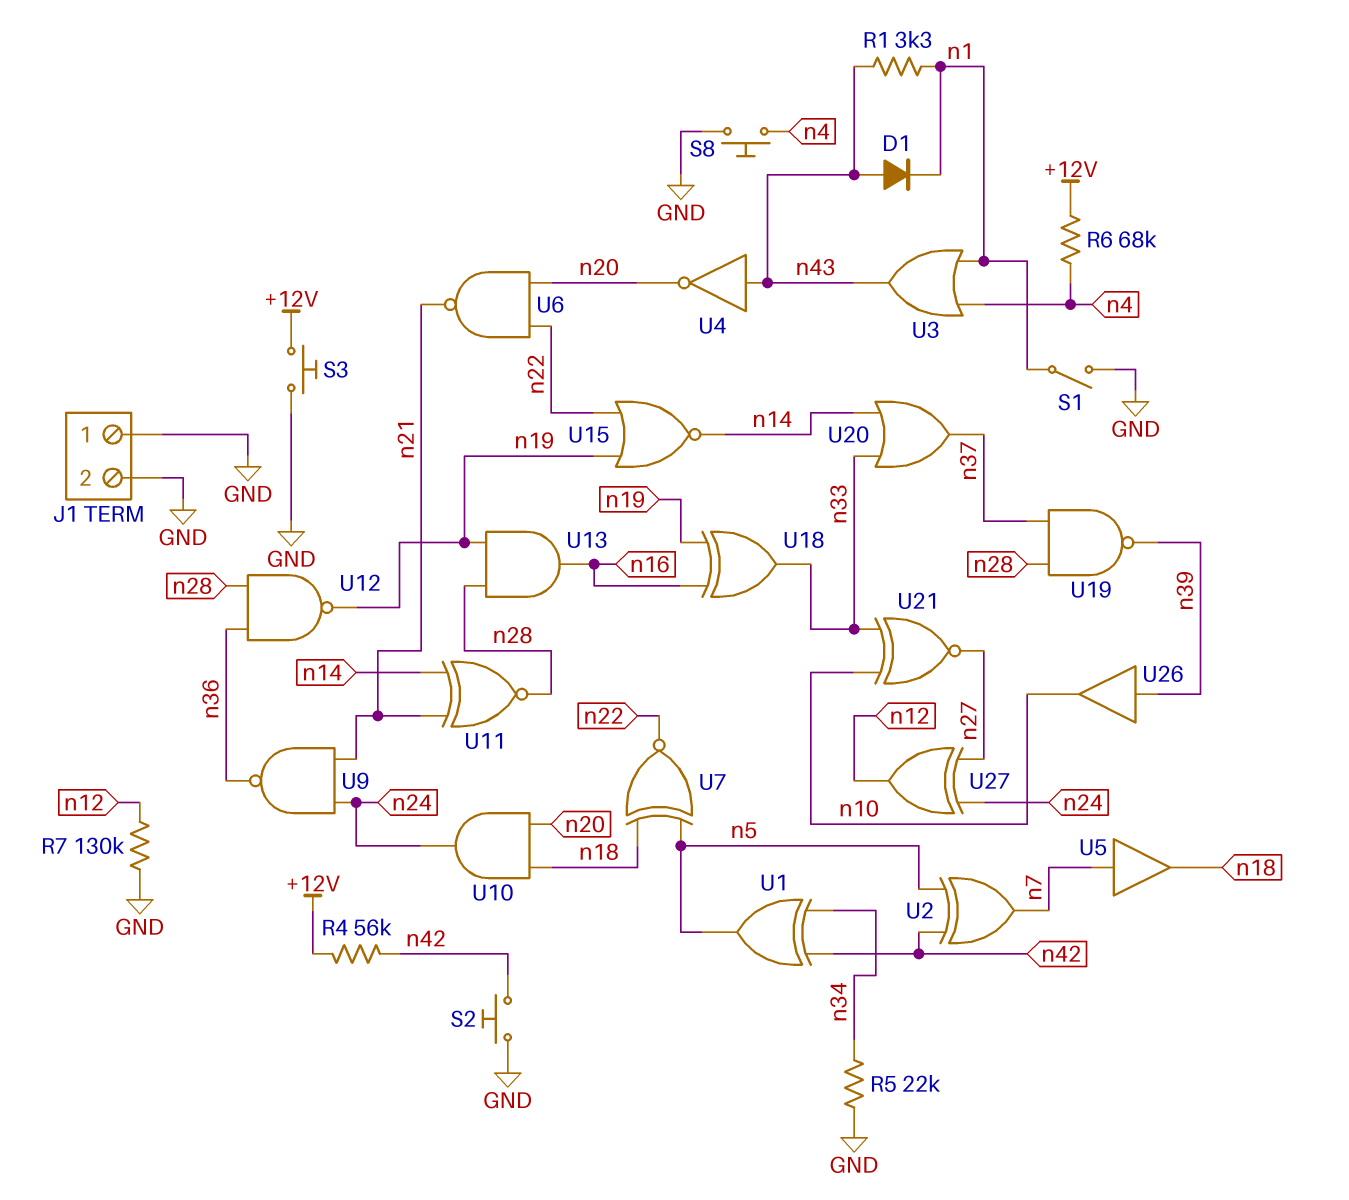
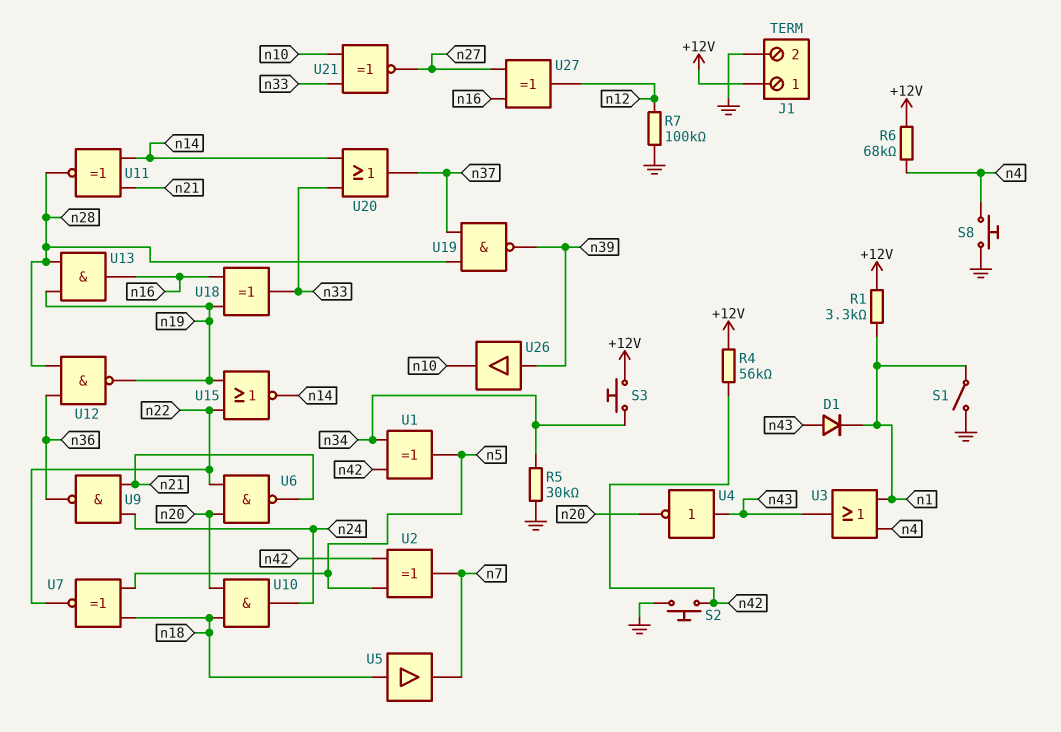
J1 pin 1: GND -> +12V
R1: 3.3k (n1, n43) -> 3.3k (+12V, n1)
R5: 22k (GND, n34) -> 30k (GND, n34)
R7: 130k (GND, n12) -> 100k (GND, n12)
S3: button (+12V, GND) -> button (+12V, n34)
U5: buffer (in n7, out n18) -> buffer (in n18, out n7)
U27: XOR (in n24, in n27, out n12) -> XOR (in n16, in n27, out n12)

